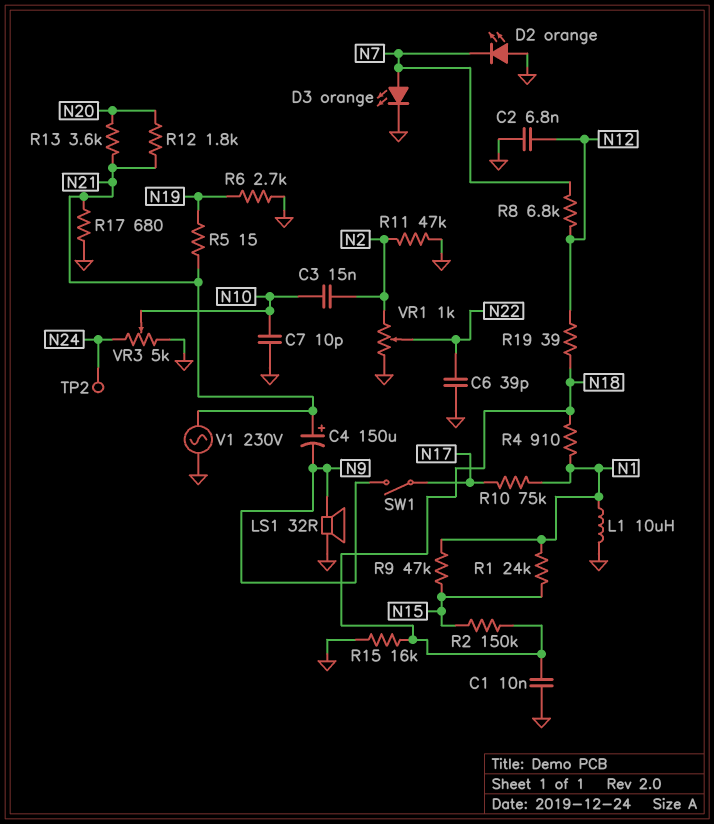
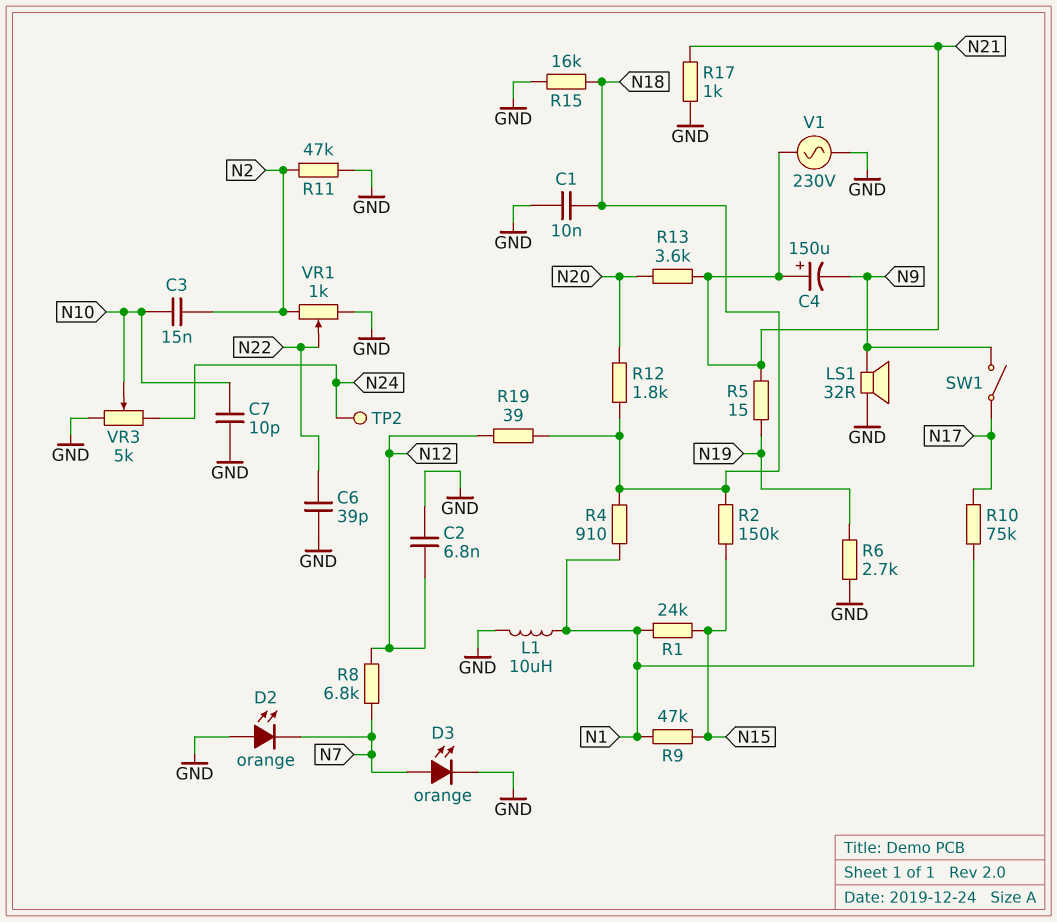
R12: 1.8k (N20, N21) -> 1.8k (N18, N20)
R17: 680 (GND, N21) -> 1k (GND, N21)

